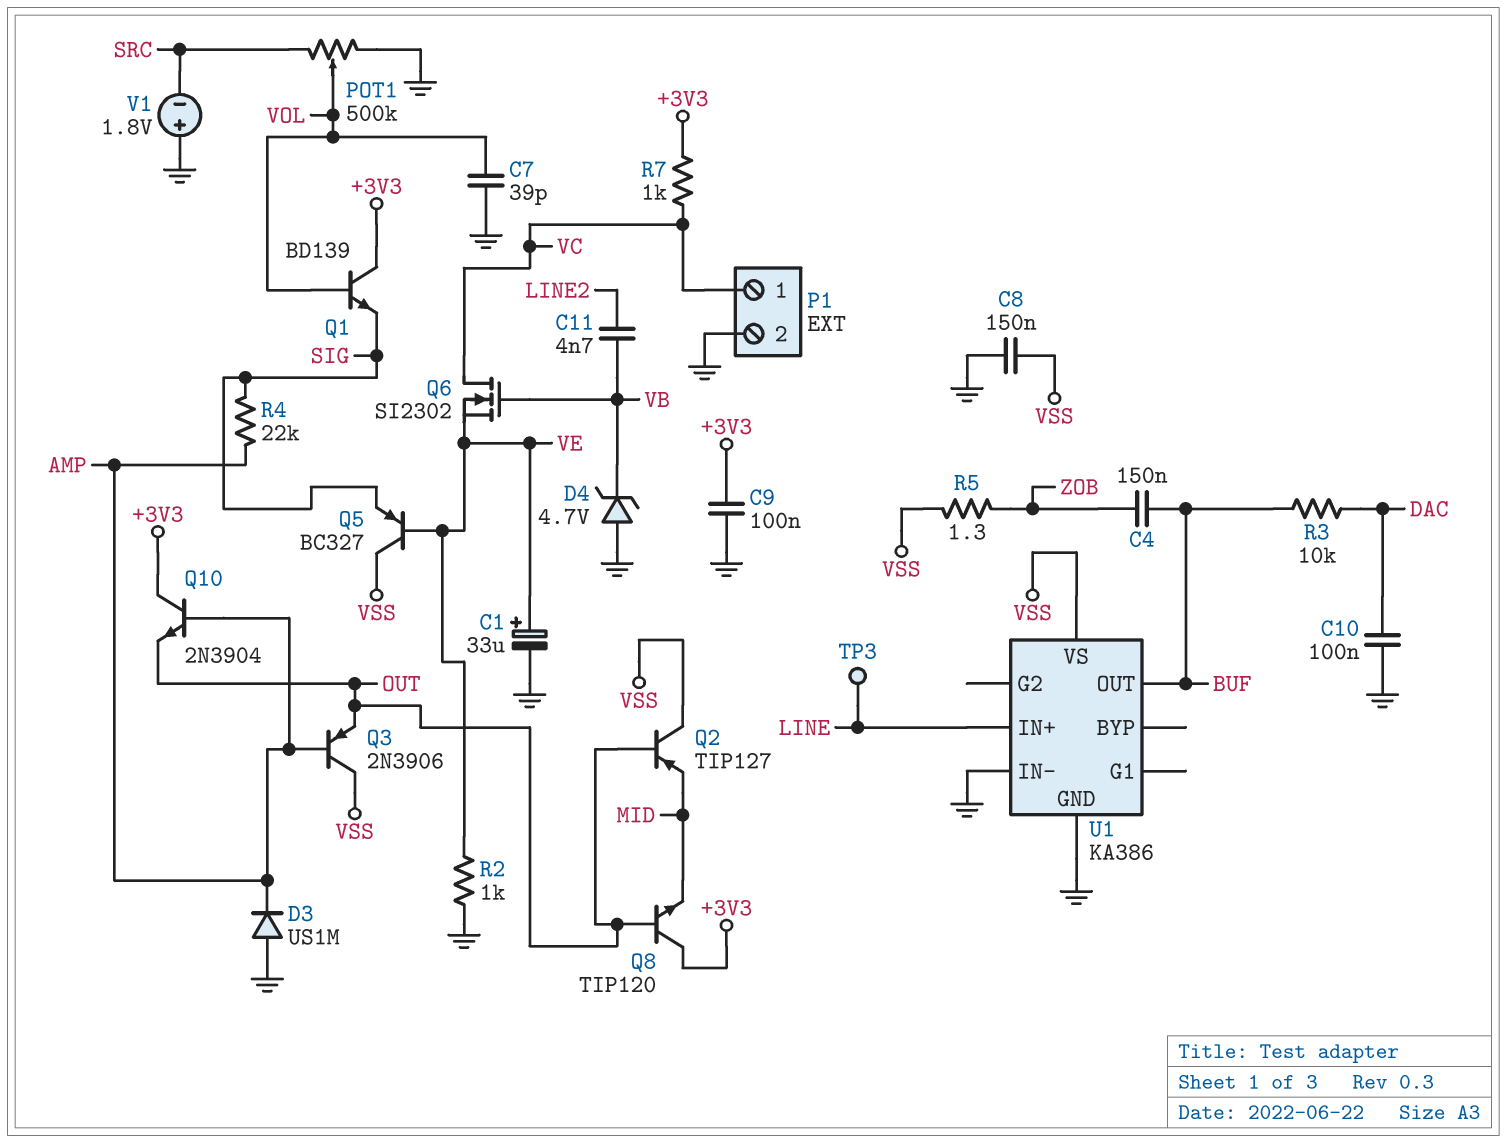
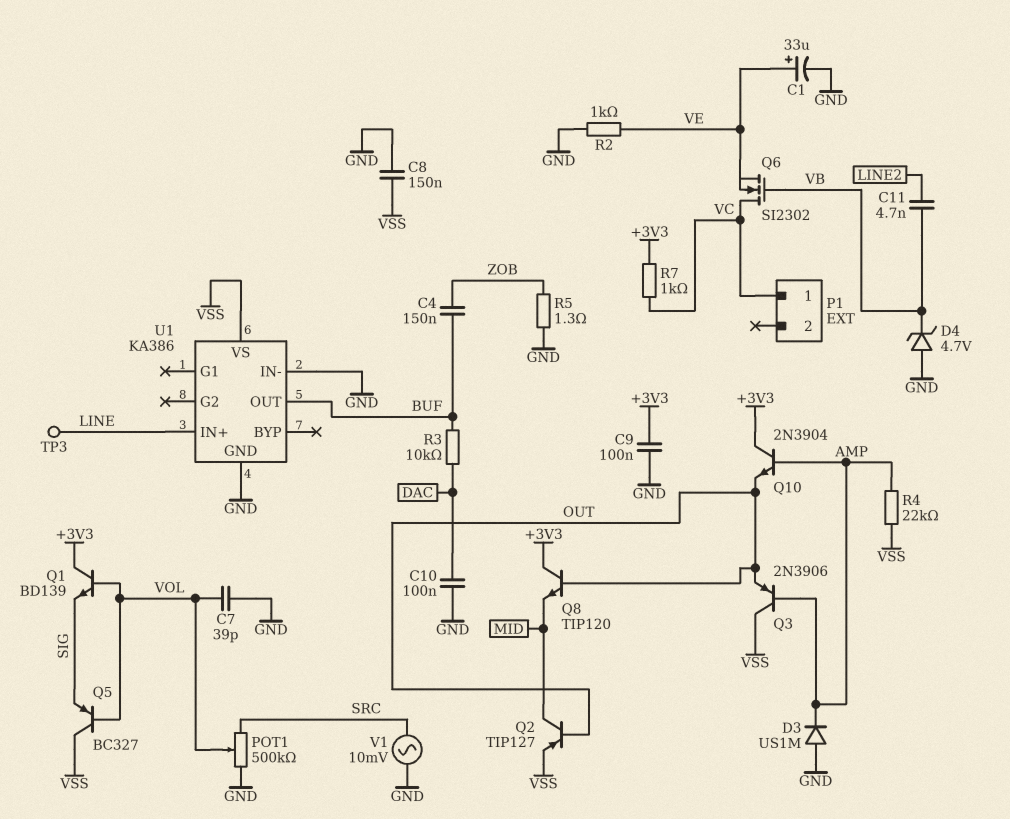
P1 pin 2: GND -> none
Q2: PNP TIP127 (B OUT, C VSS, E MID) -> PNP TIP127 (B OUT, C MID, E VSS)
Q5: PNP BC327 (B VE, C VSS, E SIG) -> PNP BC327 (B VOL, C VSS, E SIG)
R4: 22k (AMP, SIG) -> 22k (AMP, VSS)
R5: 1.3 (VSS, ZOB) -> 1.3 (GND, ZOB)
V1: 1.8V (plus GND, minus SRC) -> AC 10mV (GND, SRC)

